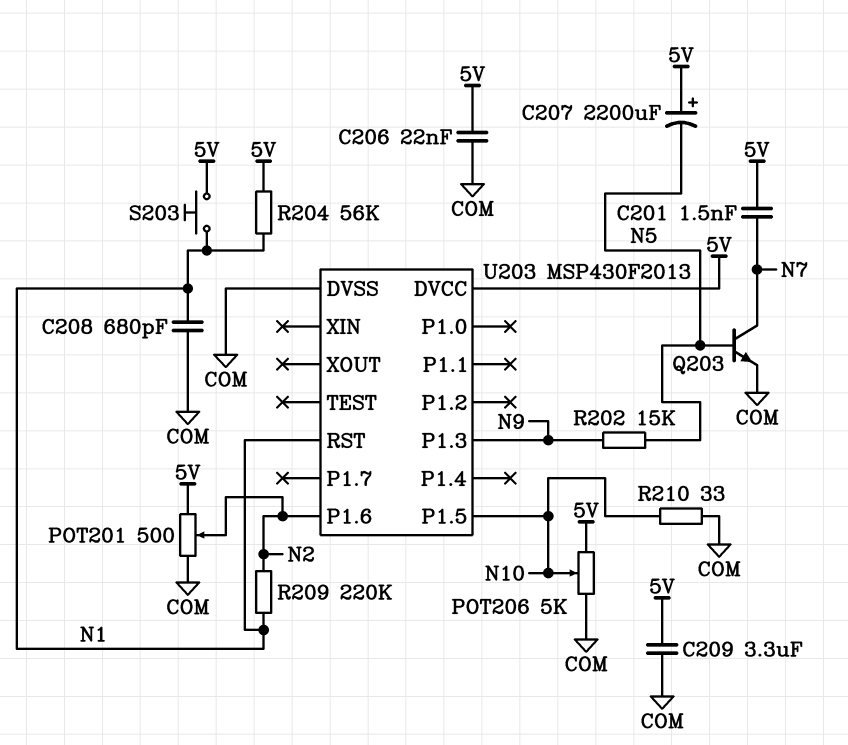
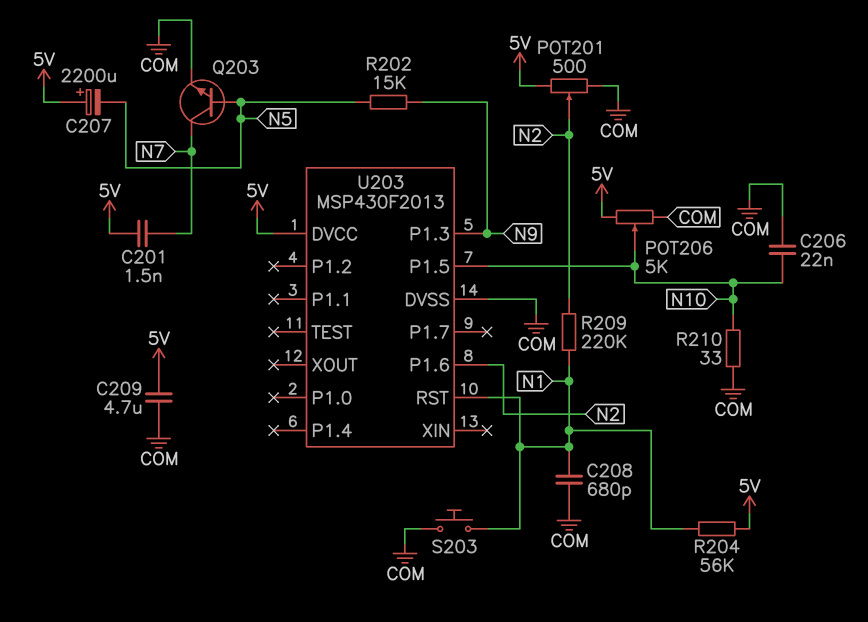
C206: 22nF (5V, COM) -> 22nF (COM, N10)
C209: 3.3uF (5V, COM) -> 4.7uF (5V, COM)
S203: button (5V, N1) -> button (COM, N1)

